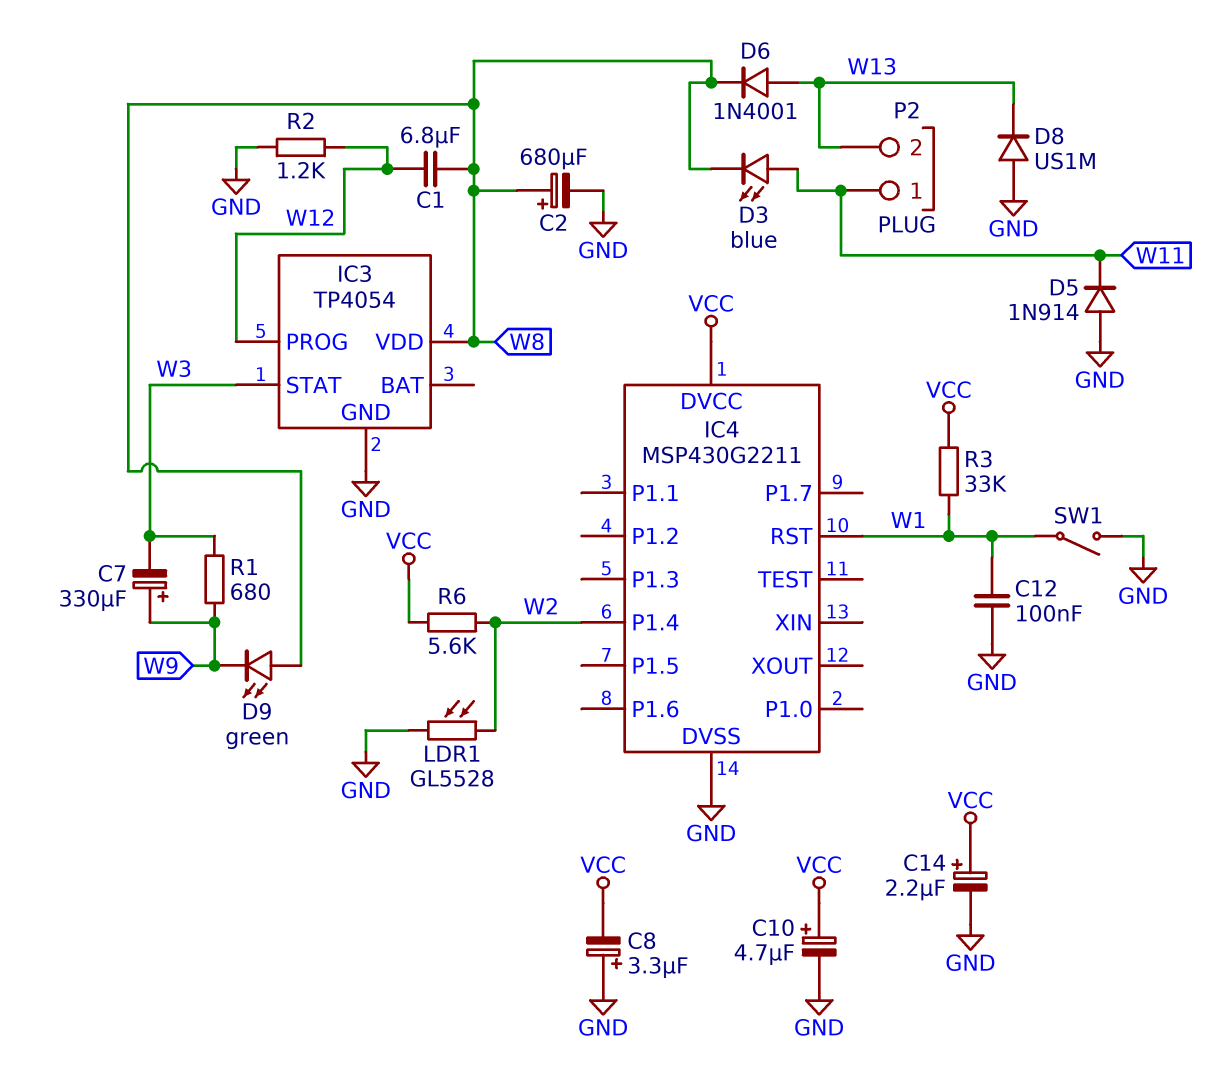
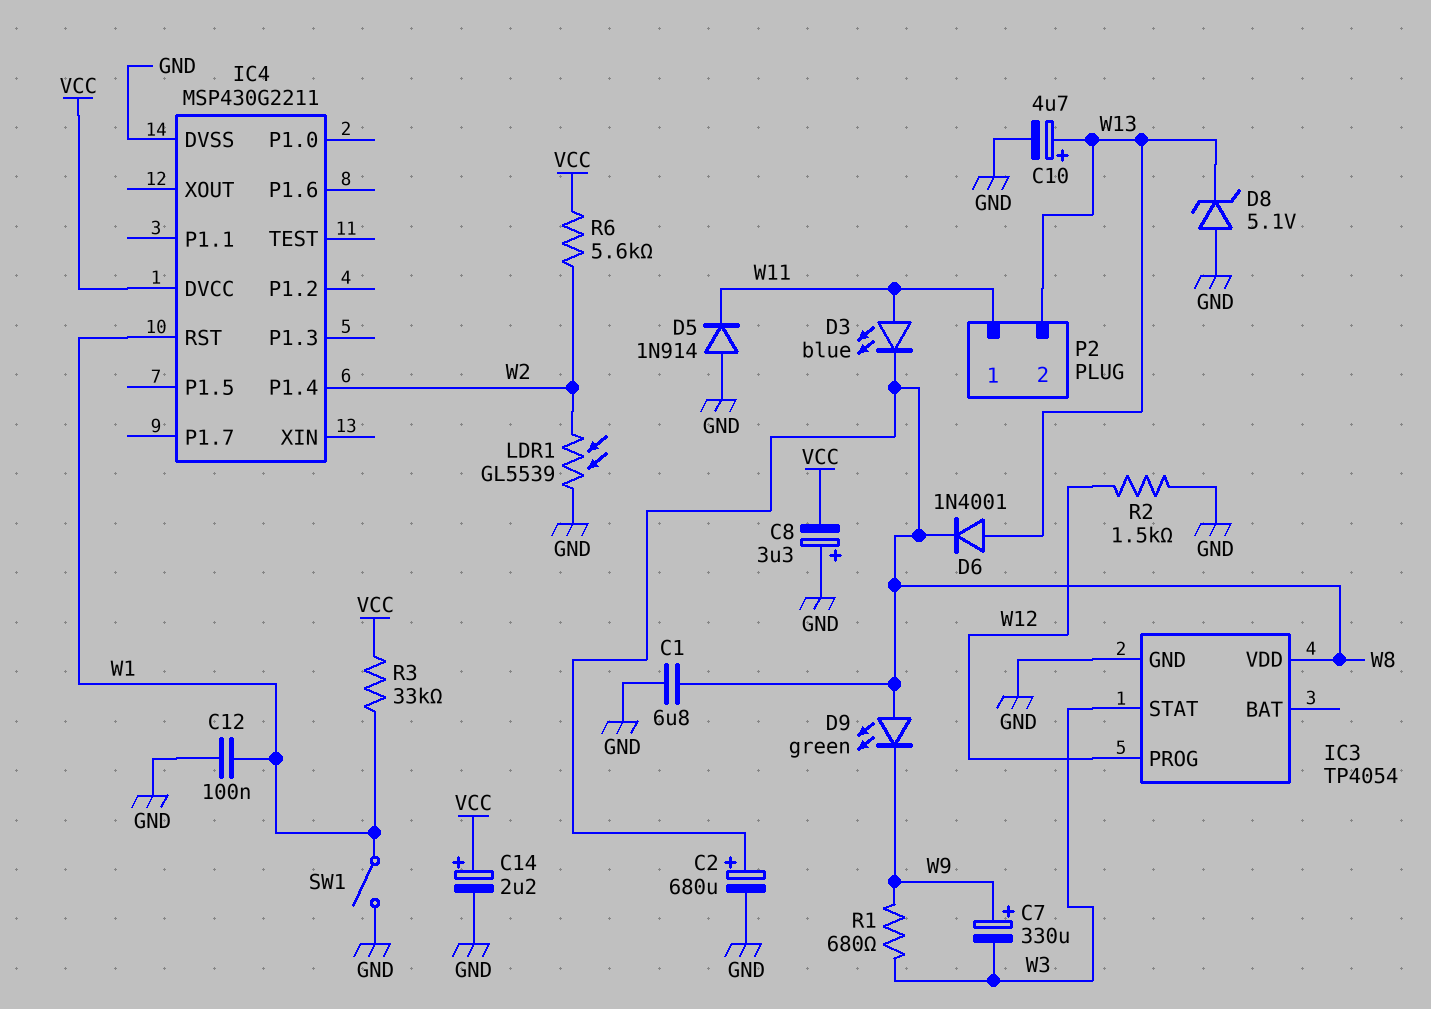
C1: 6.8uF (W8, W12) -> 6.8uF (GND, W8)
C10: 4.7uF (plus VCC, minus GND) -> 4.7uF (plus W13, minus GND)
D8: diode US1M (A GND, K W13) -> zener 5.1V (A GND, K W13)
LDR1: GL5528 (GND, W2) -> GL5539 (GND, W2)
R2: 1.2k (GND, W12) -> 1.5k (GND, W12)

